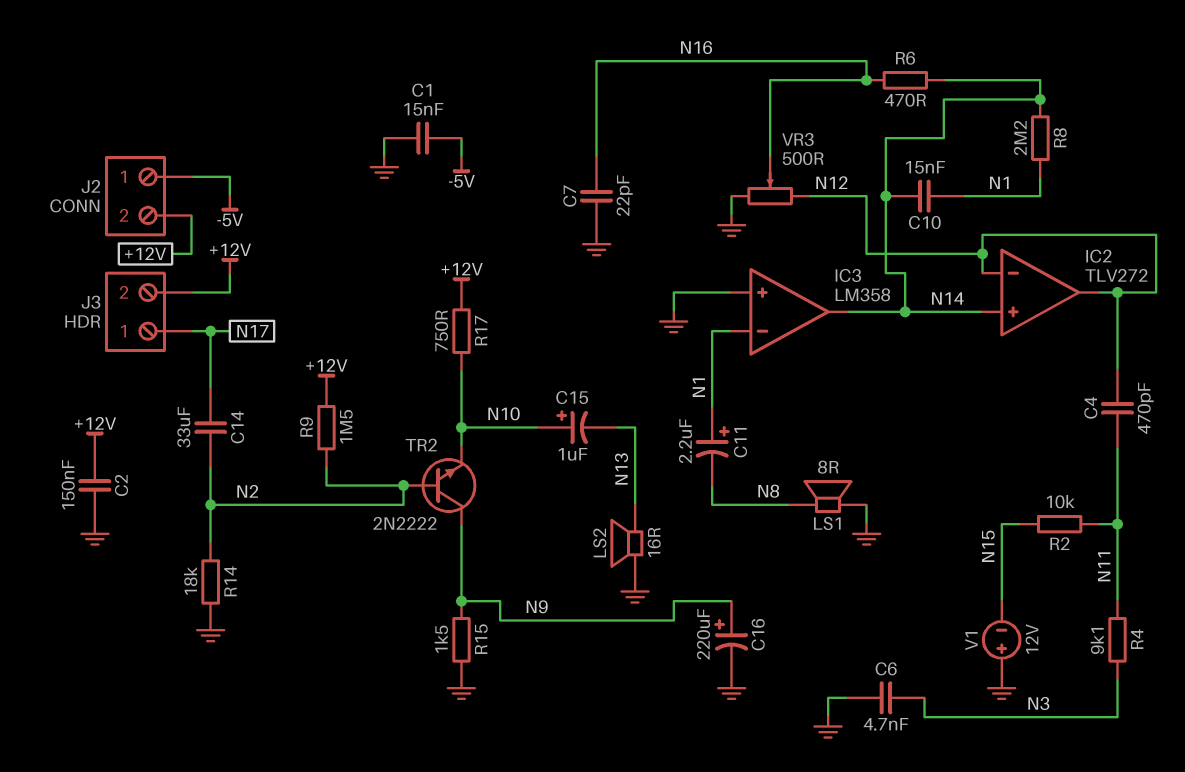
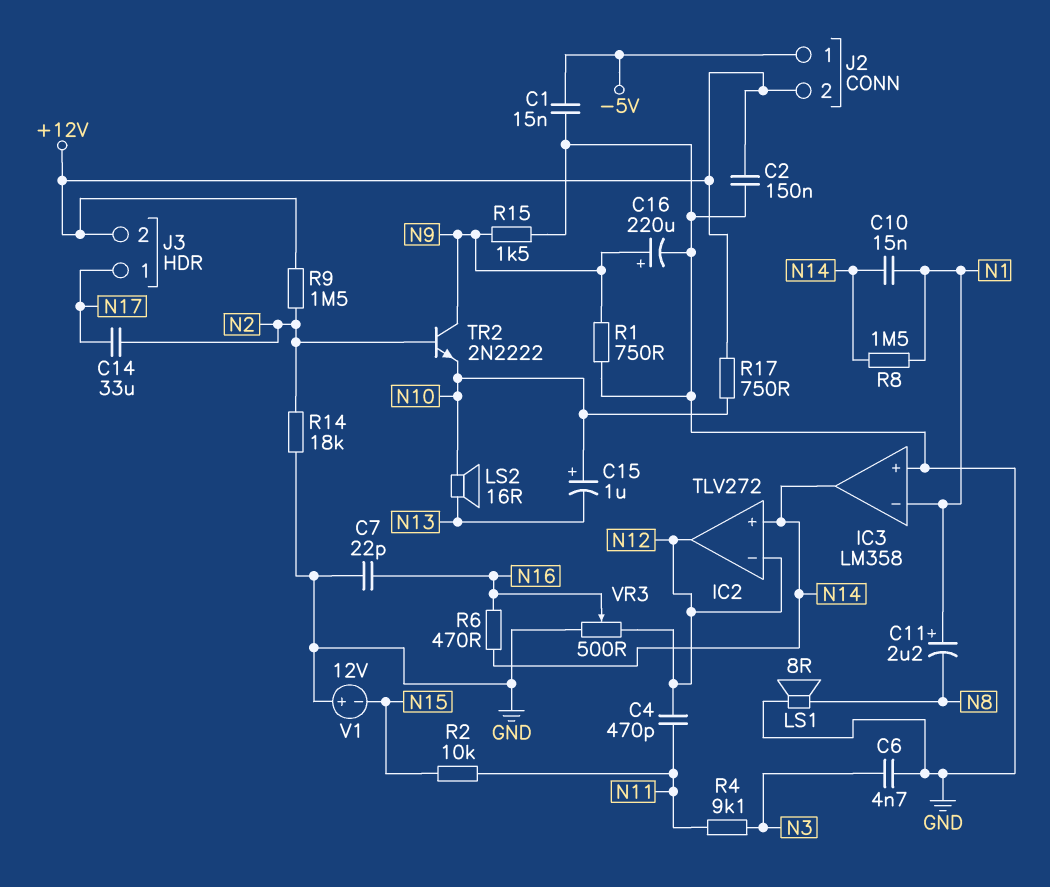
LS2: speaker 16R (GND, N13) -> speaker 16R (N10, N13)
R1: none -> 750 (GND, N9)
R8: 2.2M (N1, N14) -> 1.5M (N1, N14)

